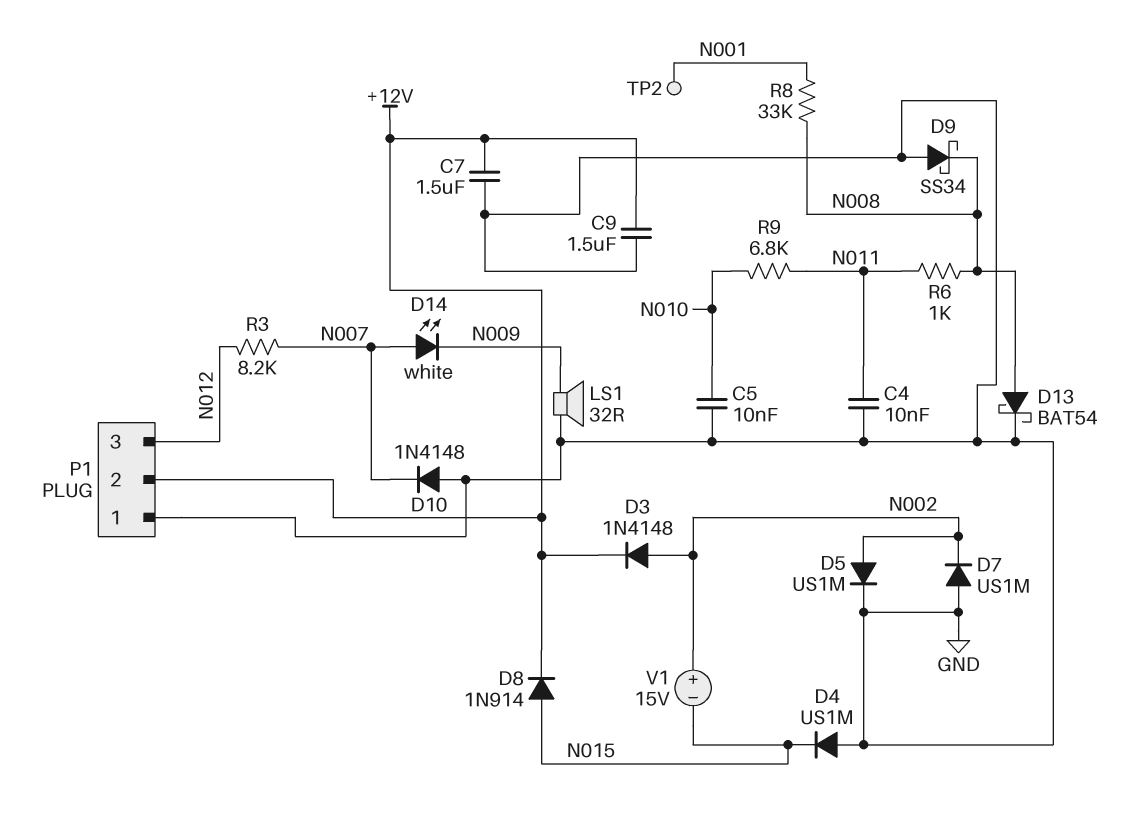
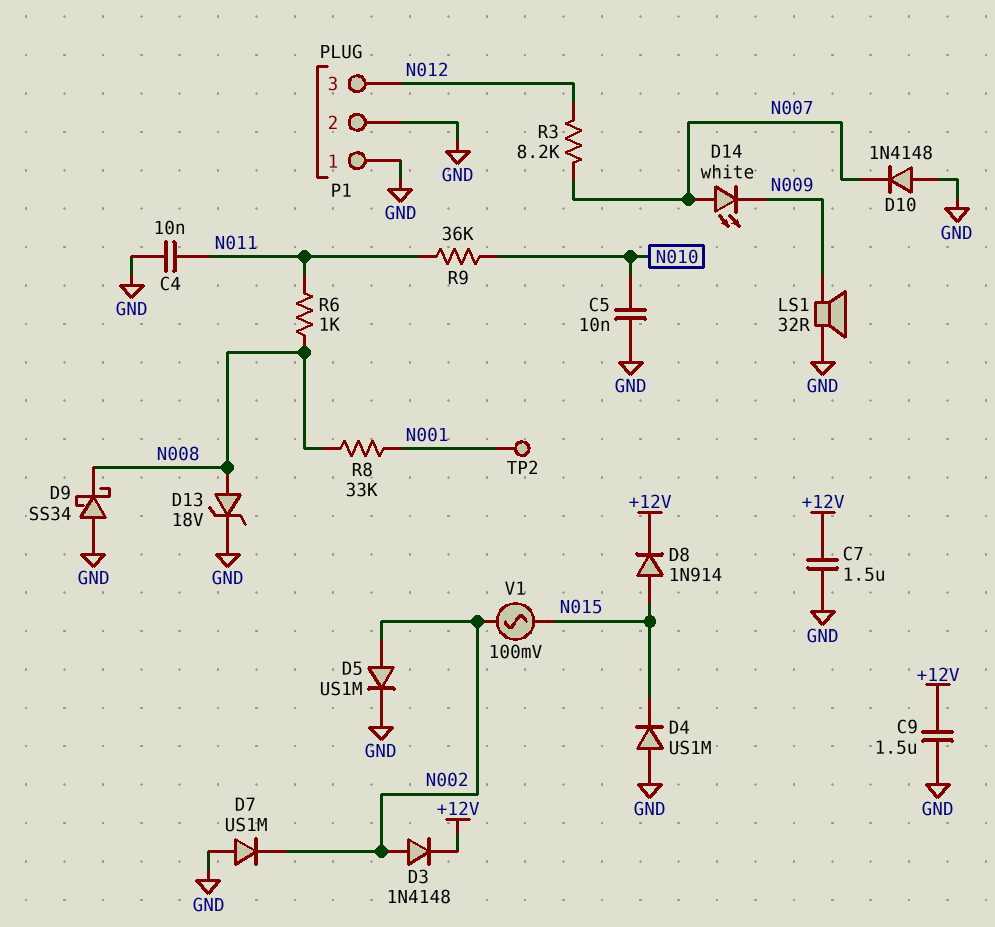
D13: schottky BAT54 (A N008, K GND) -> zener 18V (A N008, K GND)
P1 pin 2: +12V -> GND
R9: 6.8k (N010, N011) -> 36k (N010, N011)
V1: 15V (plus N002, minus N015) -> AC 100mV (N002, N015)

